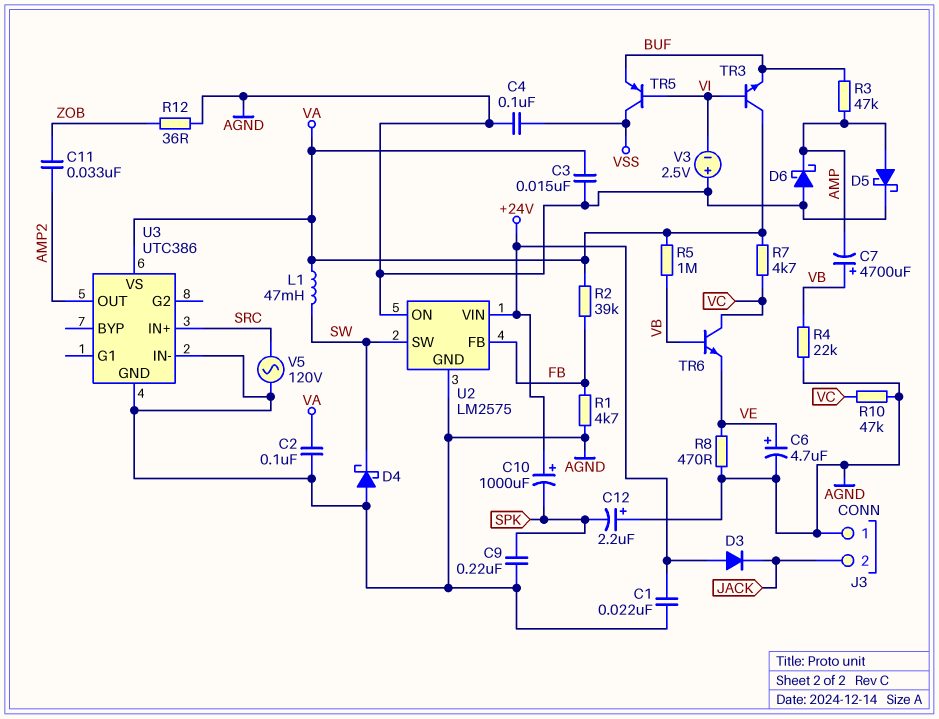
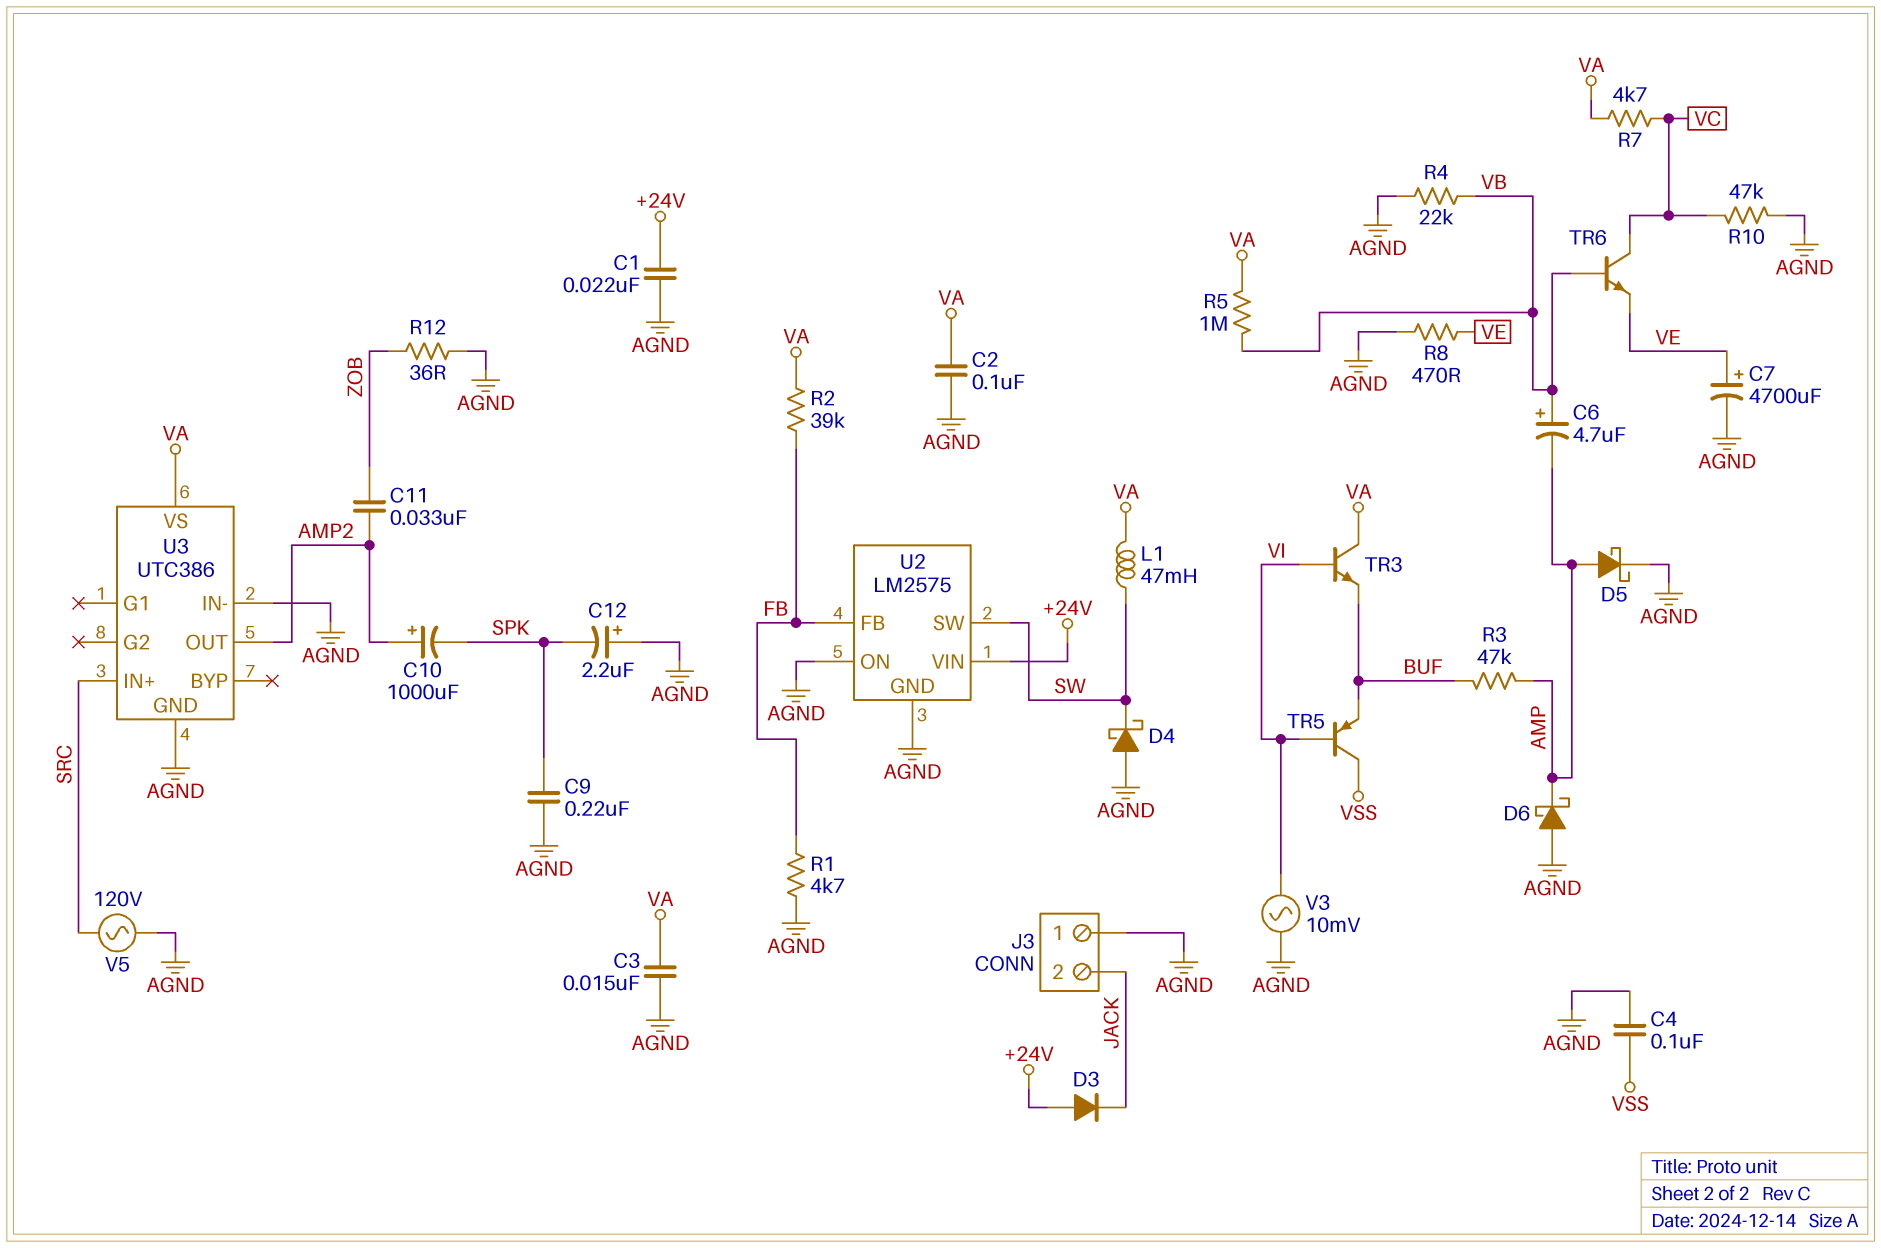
C6: 4.7uF (plus VE, minus AGND) -> 4.7uF (plus VB, minus AMP)
C7: 4700uF (plus VB, minus AMP) -> 4700uF (plus VE, minus AGND)
C10: 1000uF (plus +24V, minus SPK) -> 1000uF (plus AMP2, minus SPK)
V3: 2.5V (plus AGND, minus VI) -> AC 10mV (AGND, VI)

